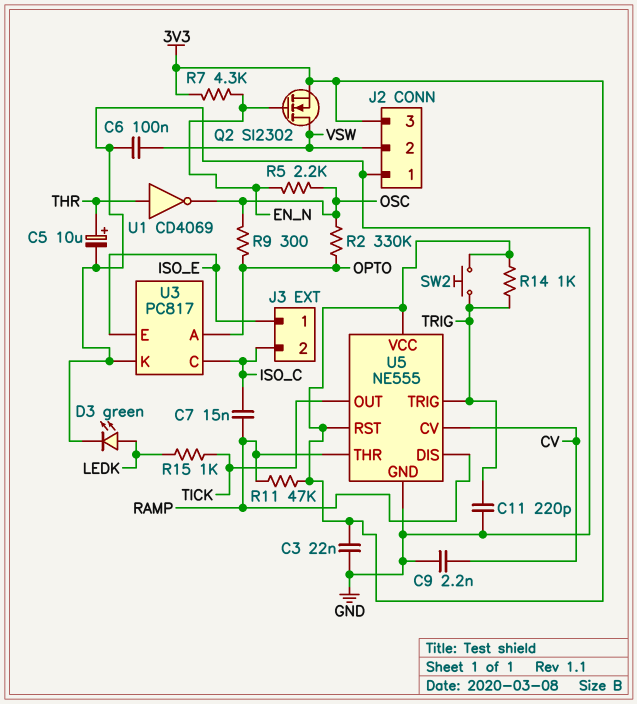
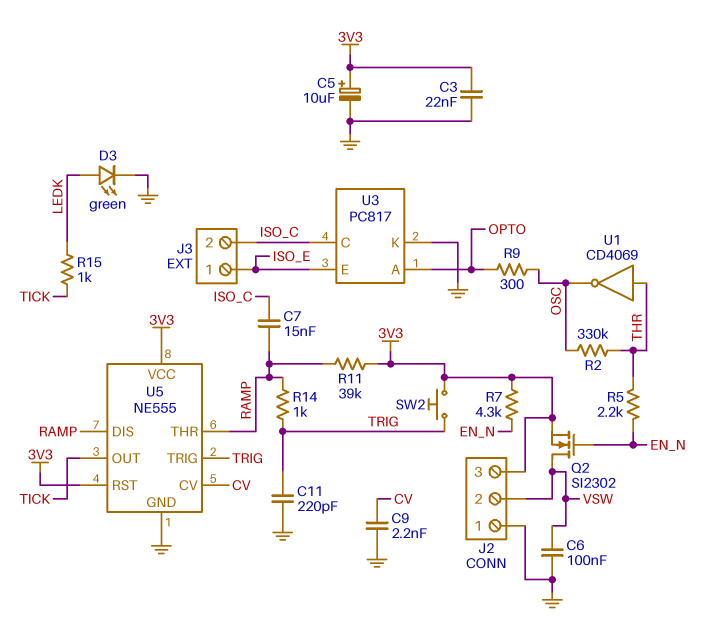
C5: 10uF (plus THR, minus GND) -> 10uF (plus 3V3, minus GND)
R2: 330k (OPTO, OSC) -> 330k (OSC, THR)
R5: 2.2k (EN_N, OSC) -> 2.2k (EN_N, THR)
R11: 47k (3V3, RAMP) -> 39k (3V3, RAMP)
R14: 1k (3V3, TRIG) -> 1k (RAMP, TRIG)

